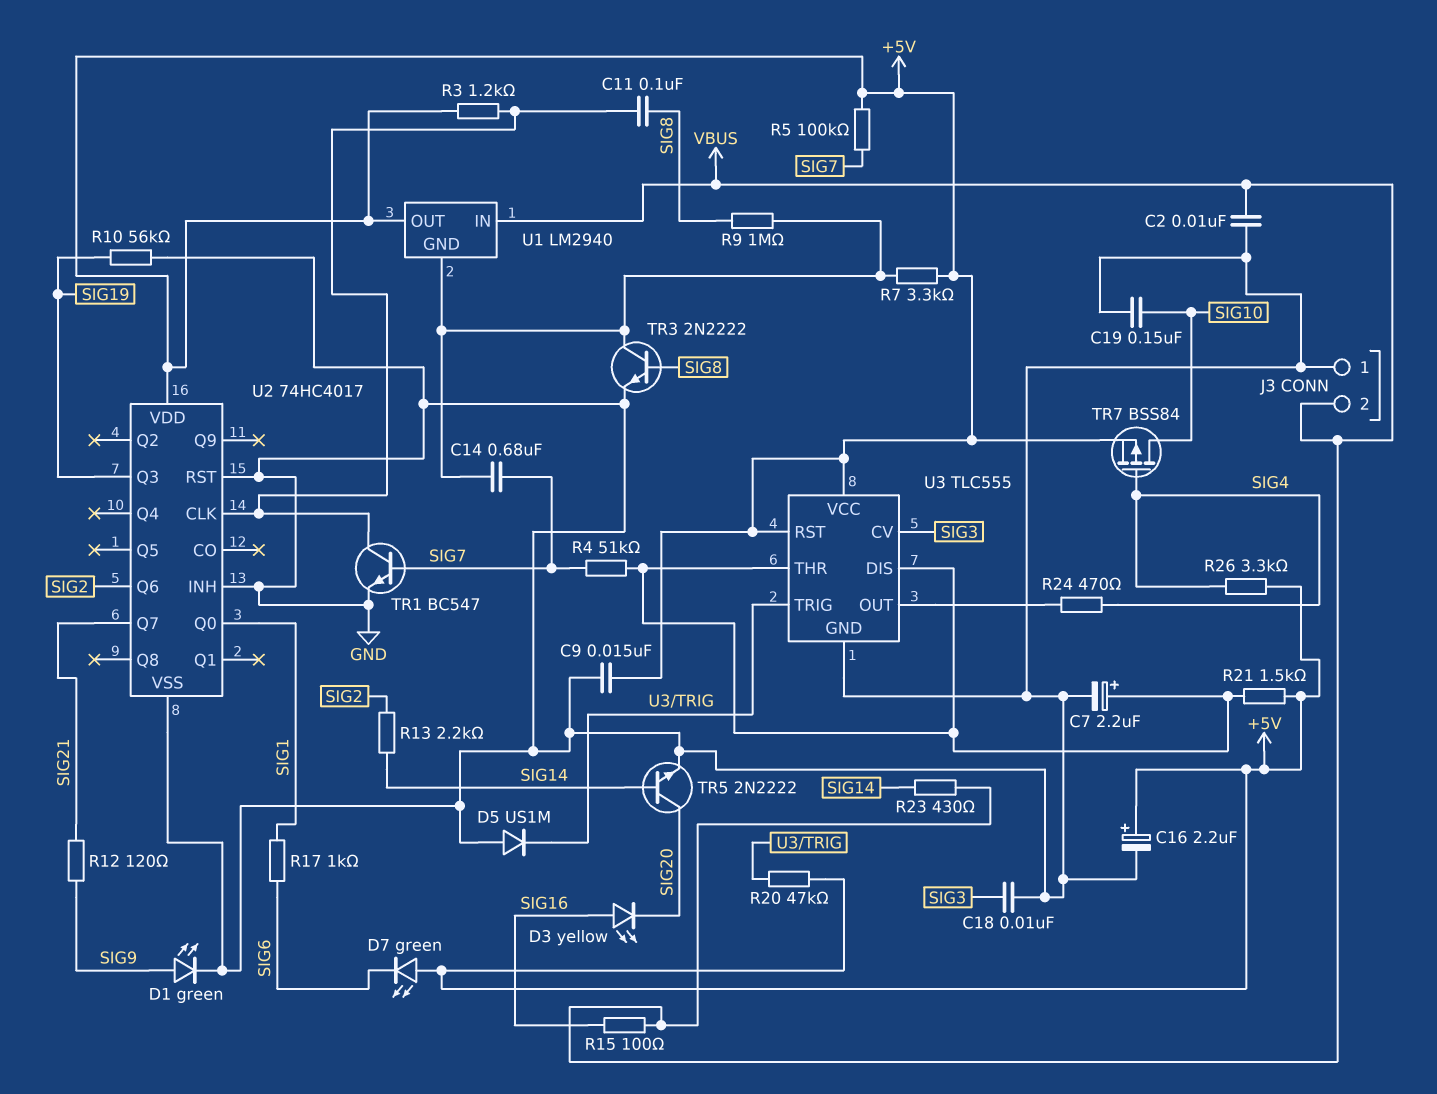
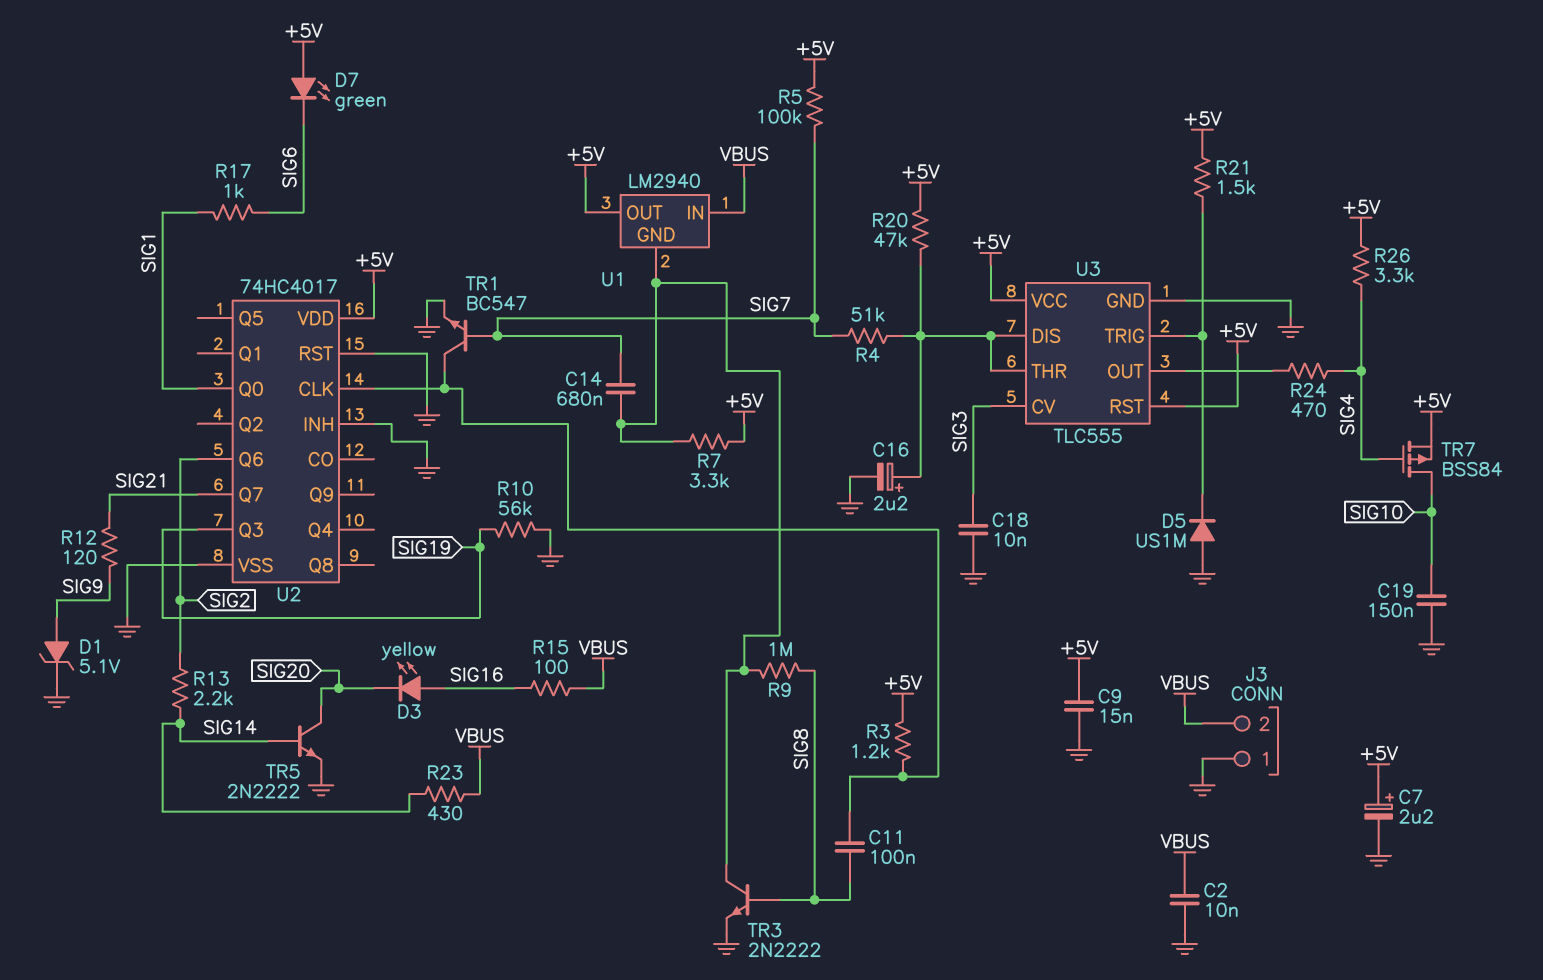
C7: 2.2uF (plus U3/DIS, minus GND) -> 2.2uF (plus +5V, minus GND)
C16: 2.2uF (plus +5V, minus GND) -> 2.2uF (plus U3/DIS, minus GND)
D1: LED green (A SIG9, K GND) -> zener 5.1V (A SIG9, K GND)
R20: 47k (+5V, U3/TRIG) -> 47k (+5V, U3/DIS)
R21: 1.5k (+5V, U3/DIS) -> 1.5k (+5V, U3/TRIG)

